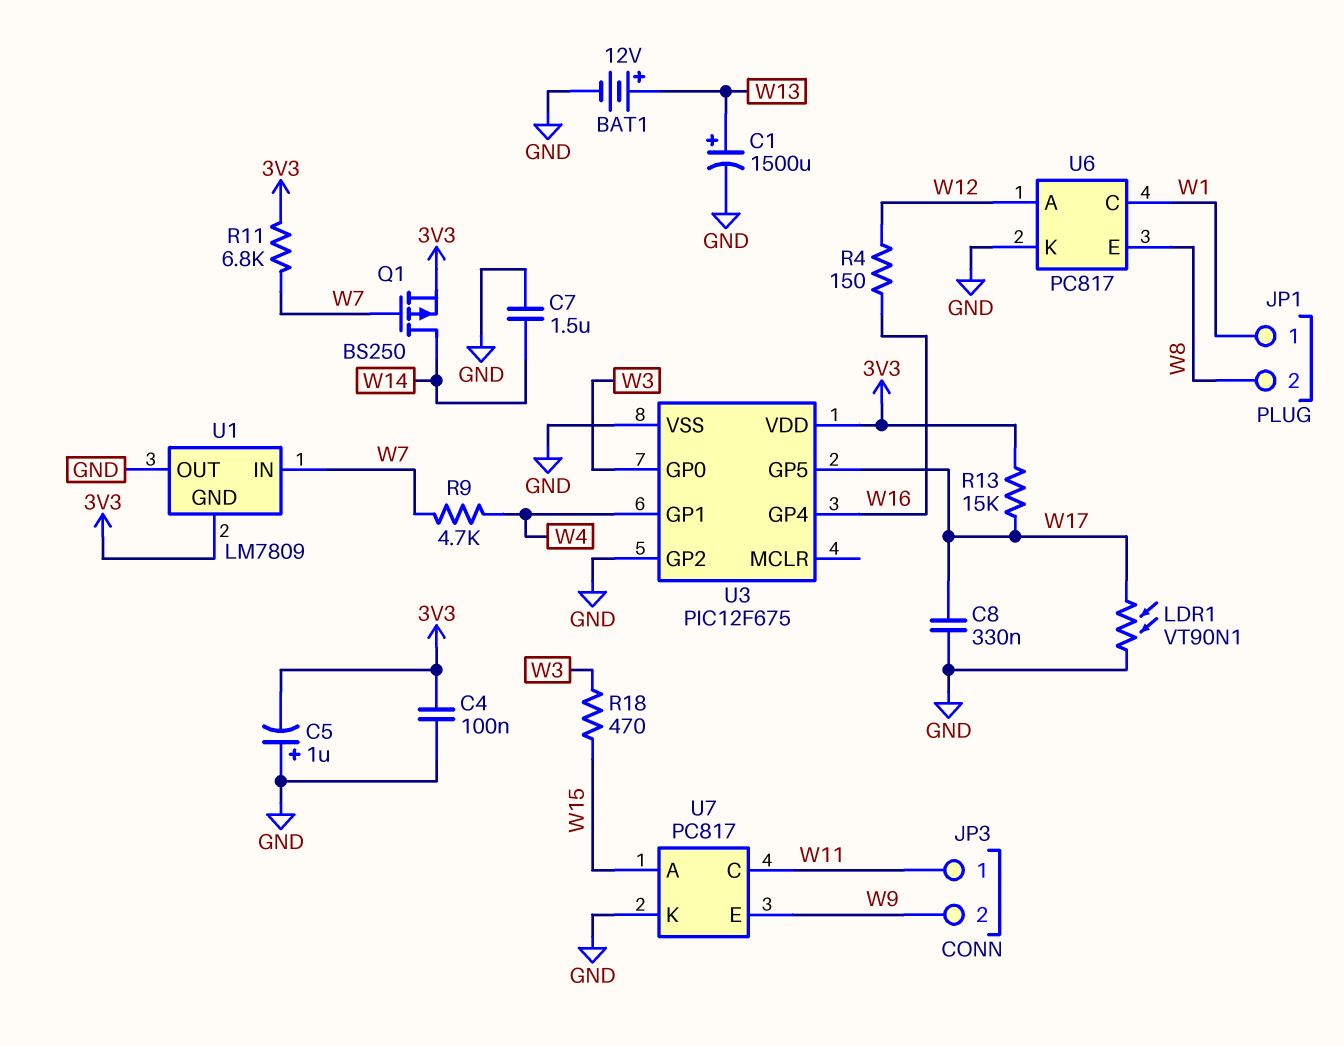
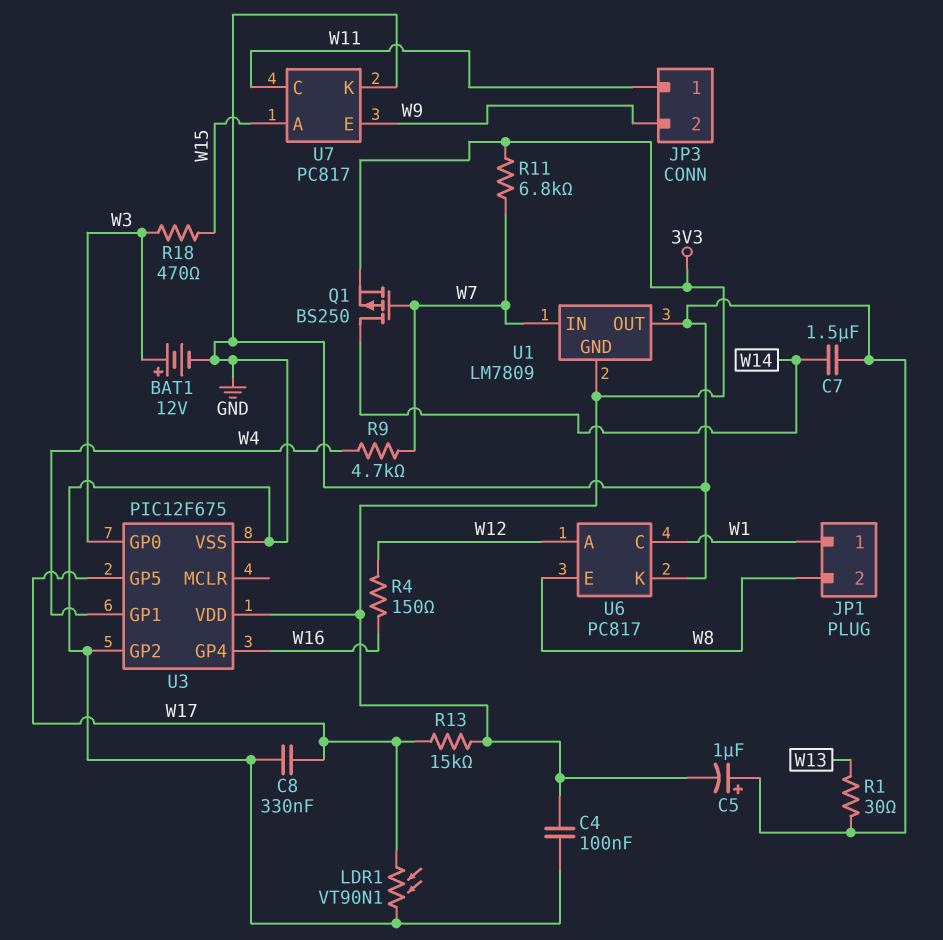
BAT1: 12V (plus W13, minus GND) -> 12V (plus W3, minus GND)
C1: 1500uF (plus W13, minus GND) -> none
R1: none -> 30 (GND, W13)

